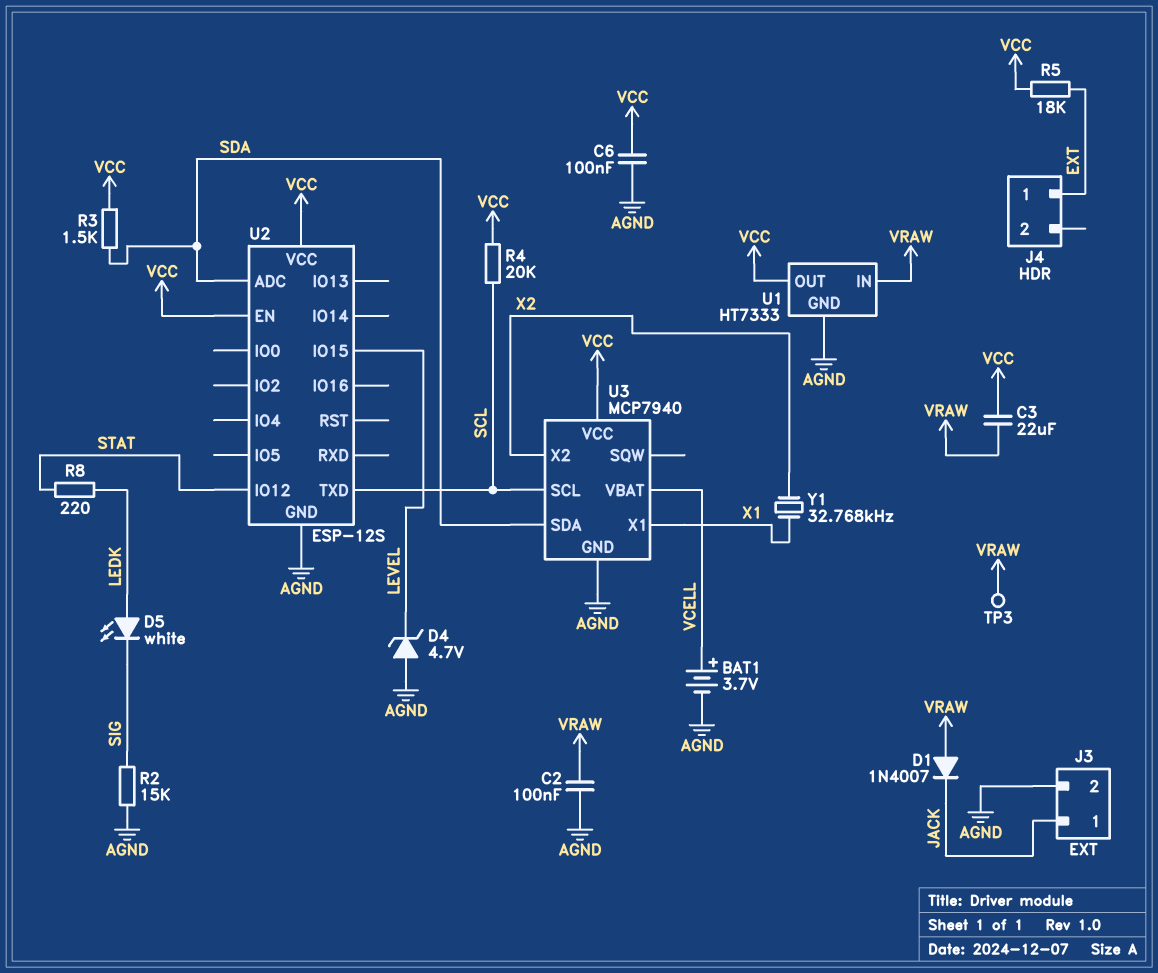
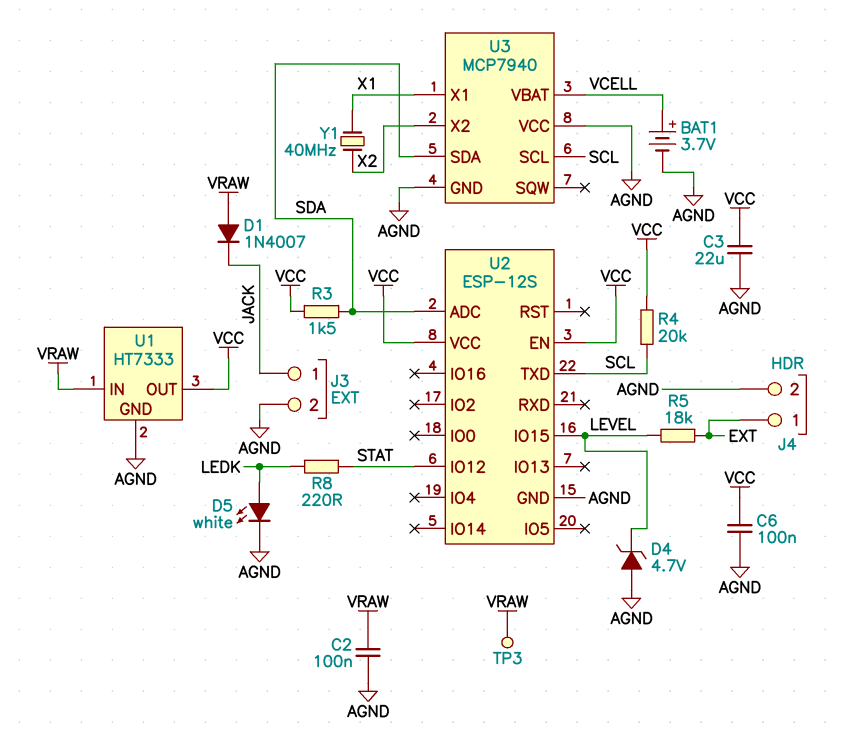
C3: 22uF (VCC, VRAW) -> 22uF (AGND, VCC)
D5: LED white (A LEDK, K SIG) -> LED white (A LEDK, K AGND)
J4 pin 2: none -> AGND
R2: 15k (AGND, SIG) -> none
R5: 18k (EXT, VCC) -> 18k (EXT, LEVEL)
U3 pin VCC: VCC -> AGND
Y1: 32.768kHz (X1, X2) -> 40MHz (X1, X2)

